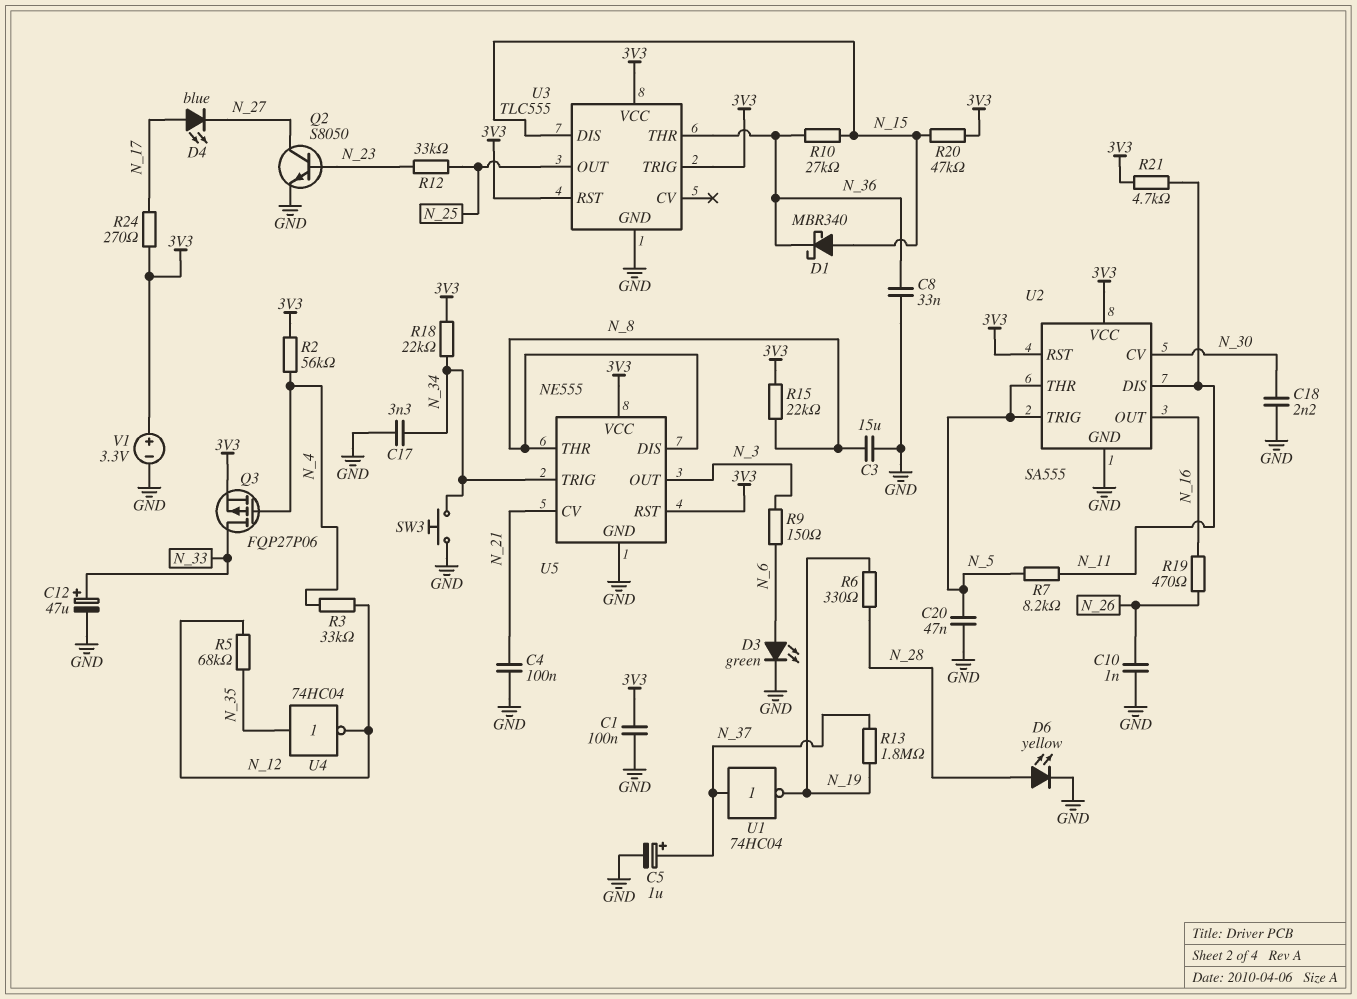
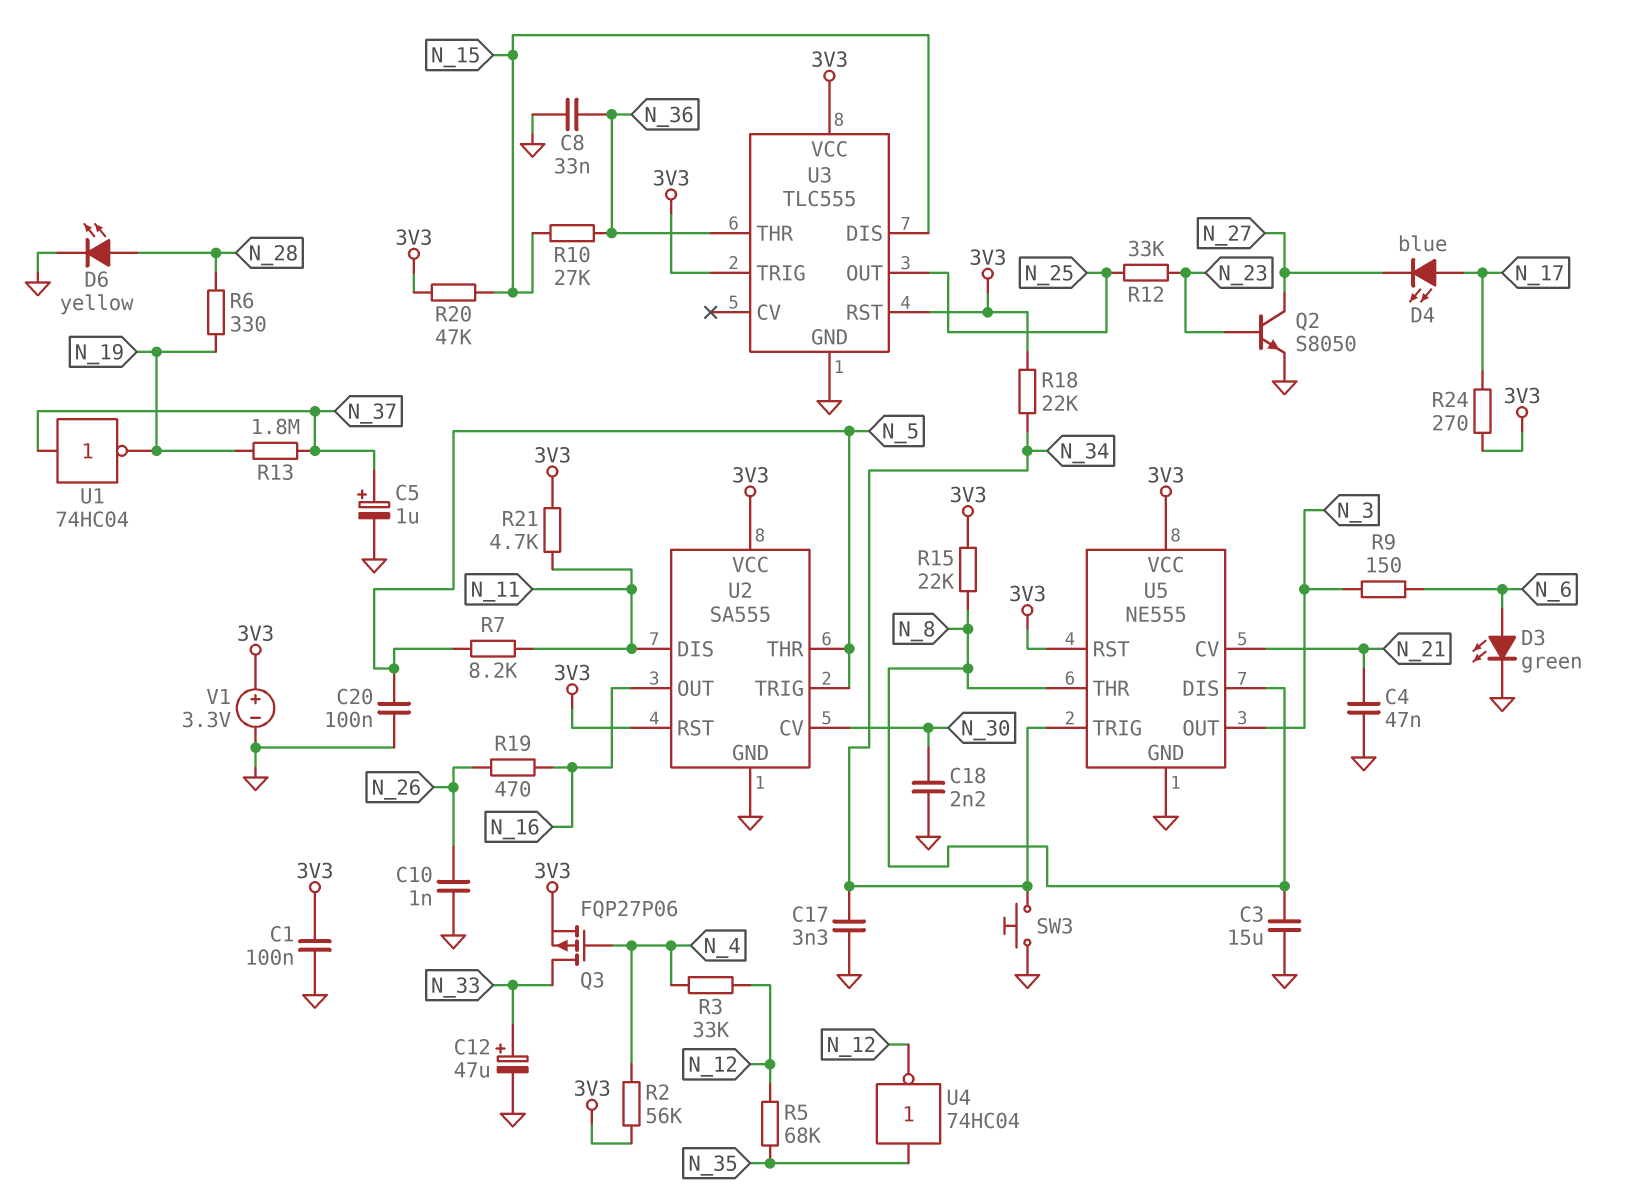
C4: 100nF (GND, N_21) -> 47nF (GND, N_21)
C20: 47nF (GND, N_5) -> 100nF (GND, N_5)
D1: schottky MBR340 (A N_15, K N_36) -> none

